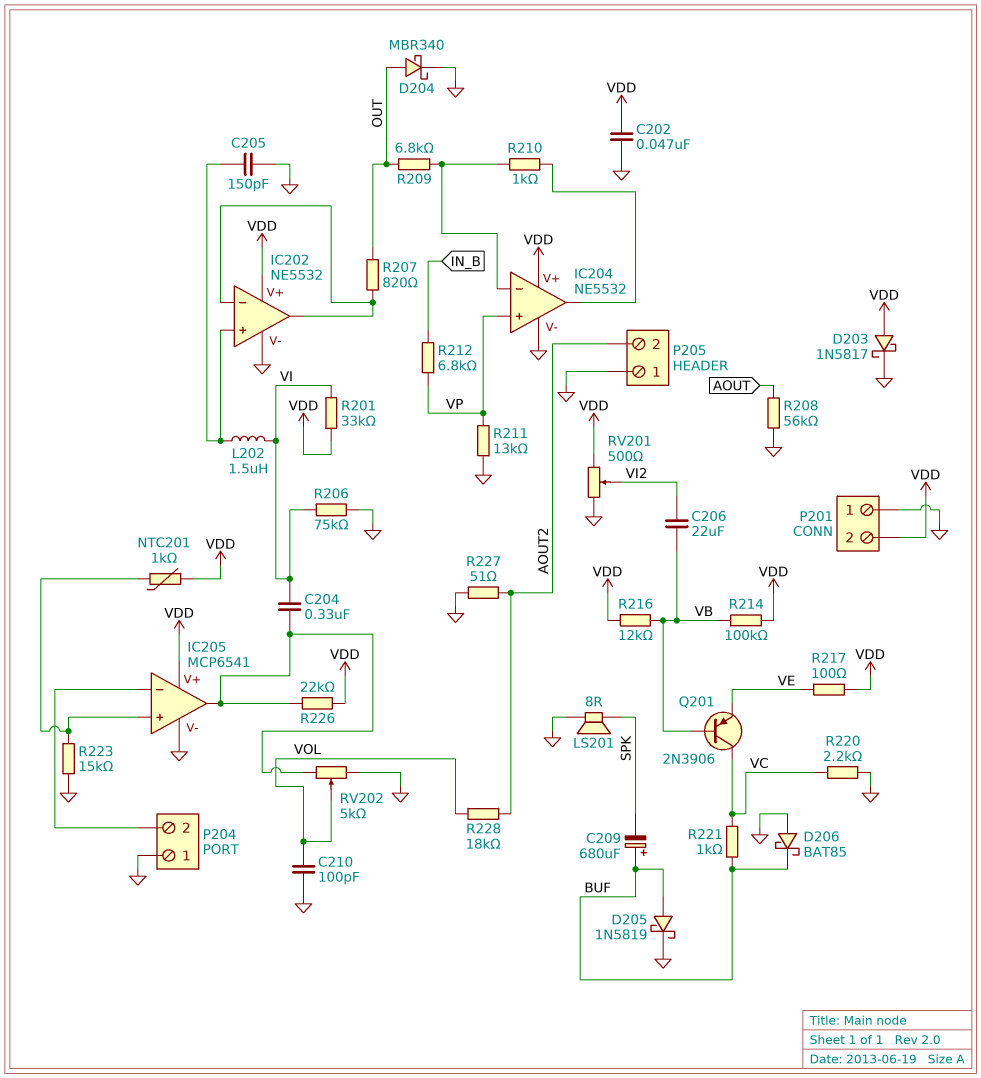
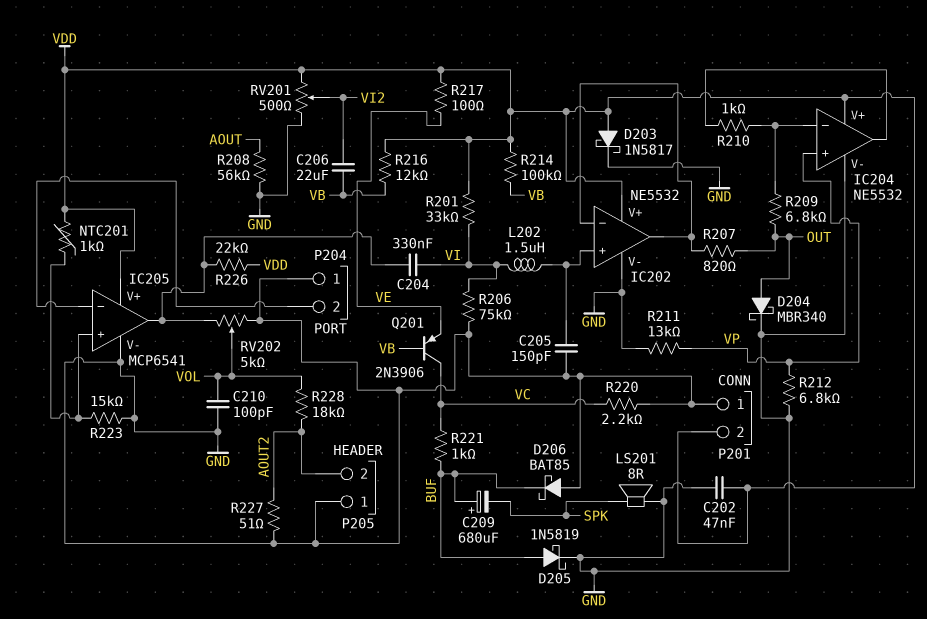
R212: 6.8k (IN_B, VP) -> 6.8k (GND, VP)

